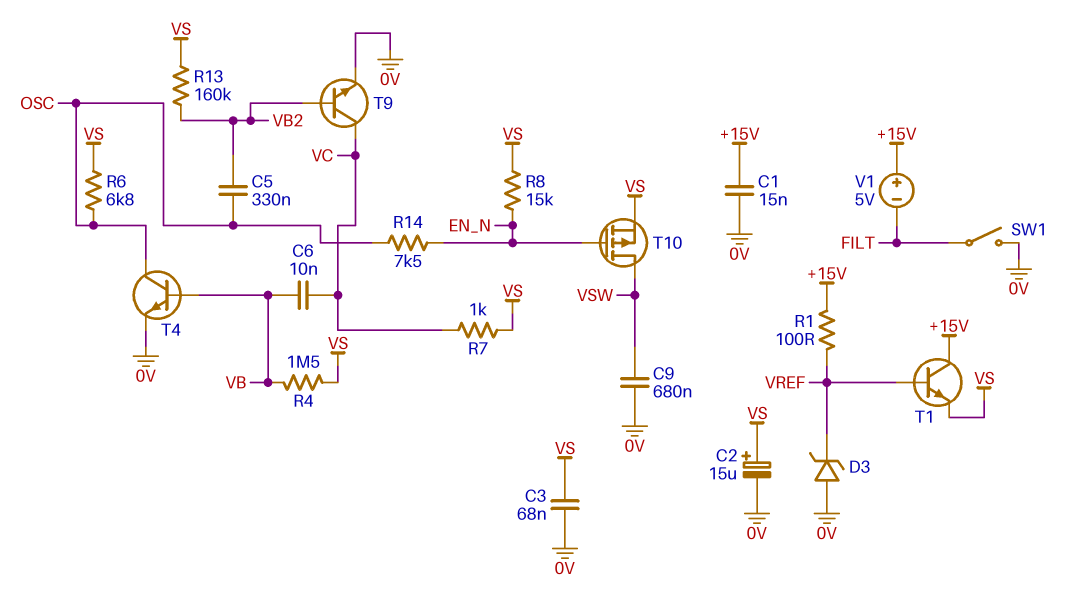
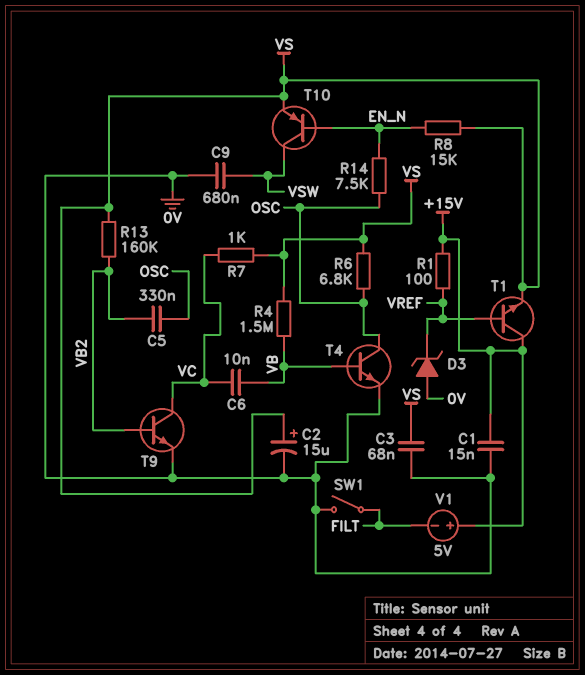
T10: PMOS (G EN_N, D VSW, S VS) -> PNP (B EN_N, C VSW, E VS)

